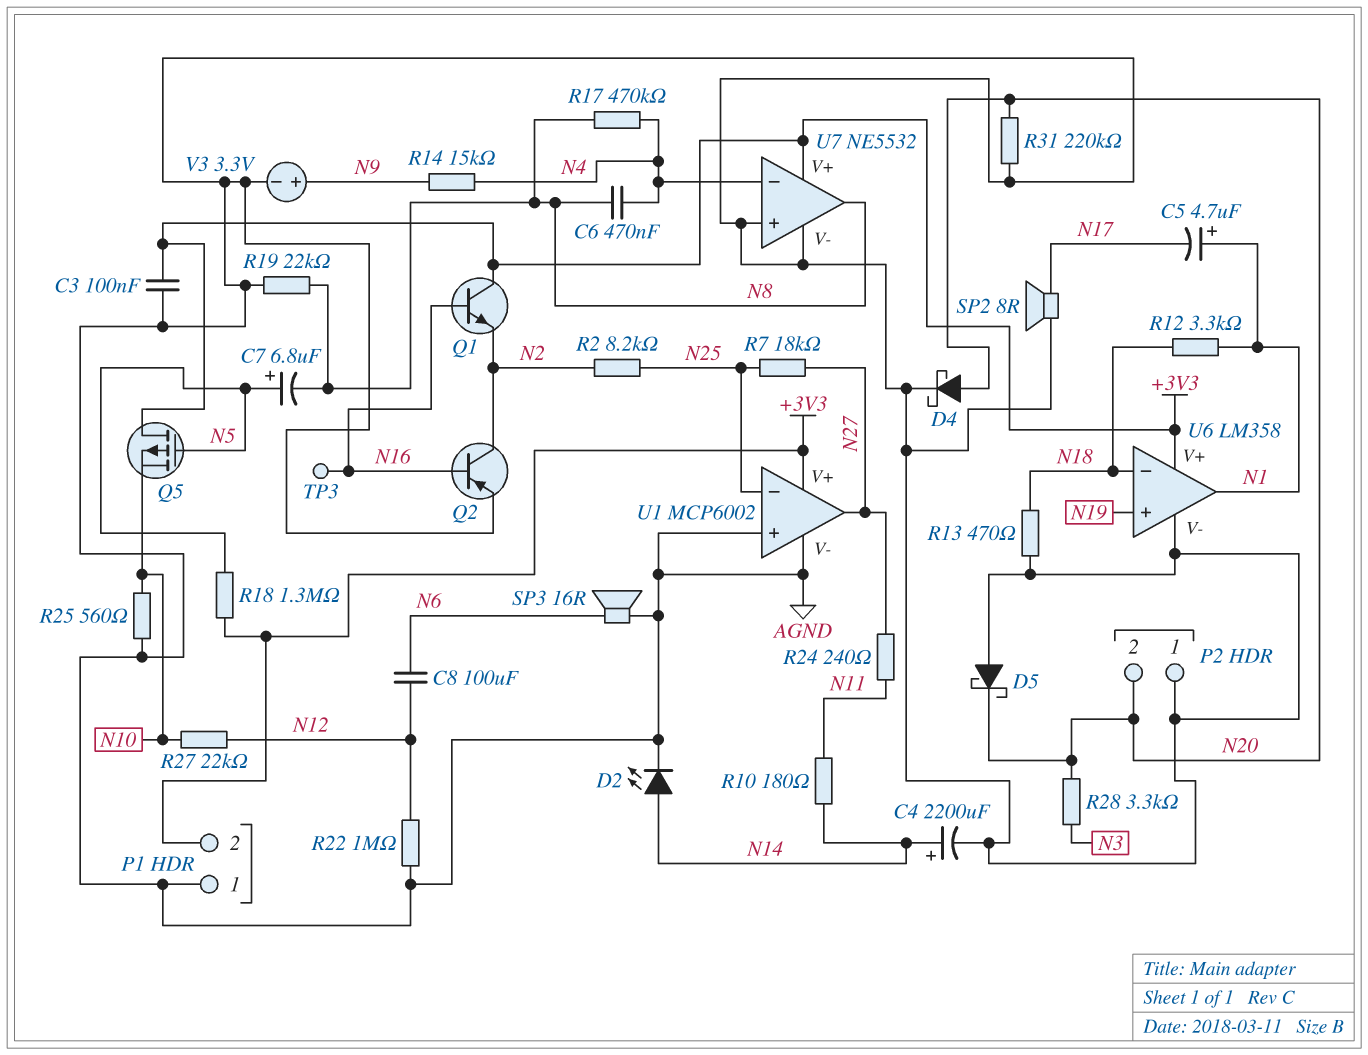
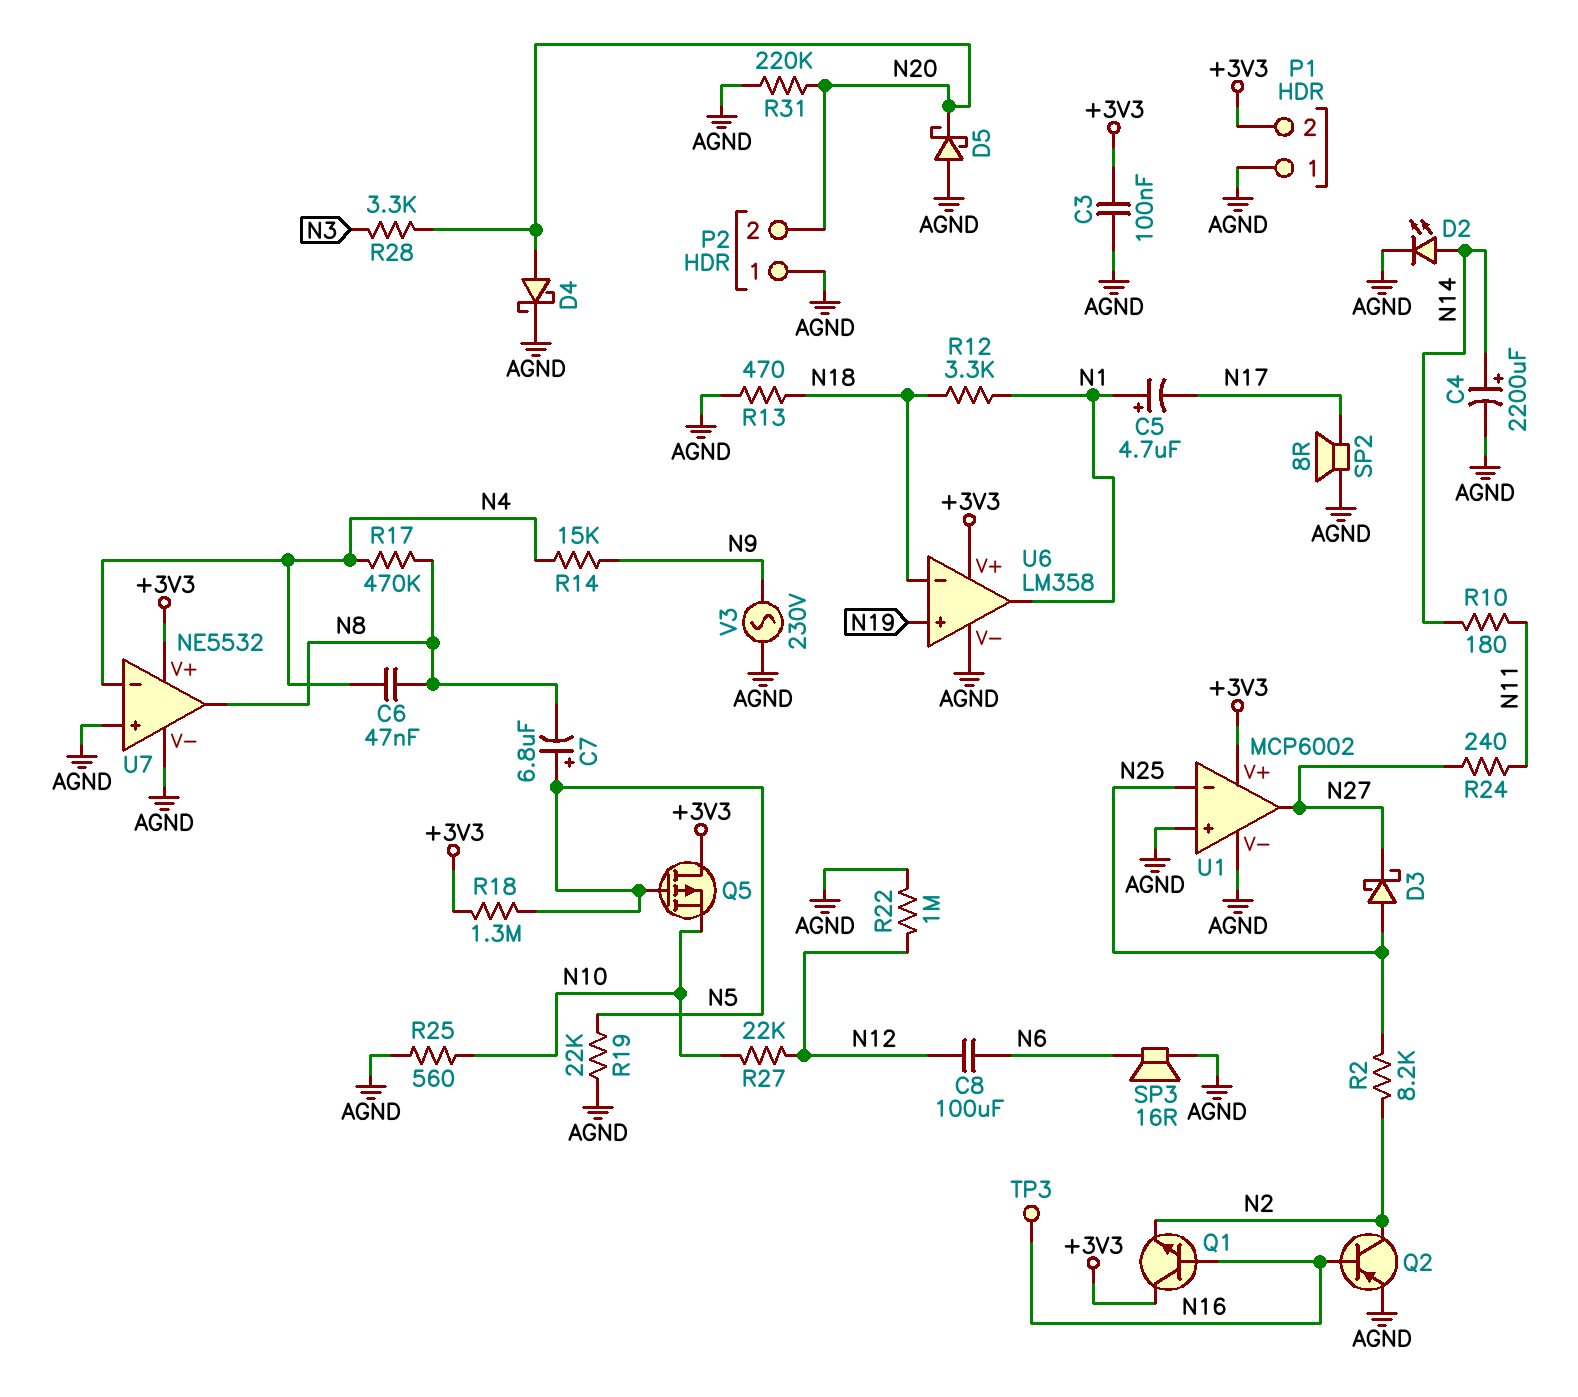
C6: 470nF (N4, N8) -> 47nF (N4, N8)
D3: none -> schottky (A N25, K N27)
R7: 18k (N25, N27) -> none
R19: 22k (AGND, N8) -> 22k (AGND, N5)
V3: 3.3V (plus N9, minus AGND) -> AC 230V (AGND, N9)

